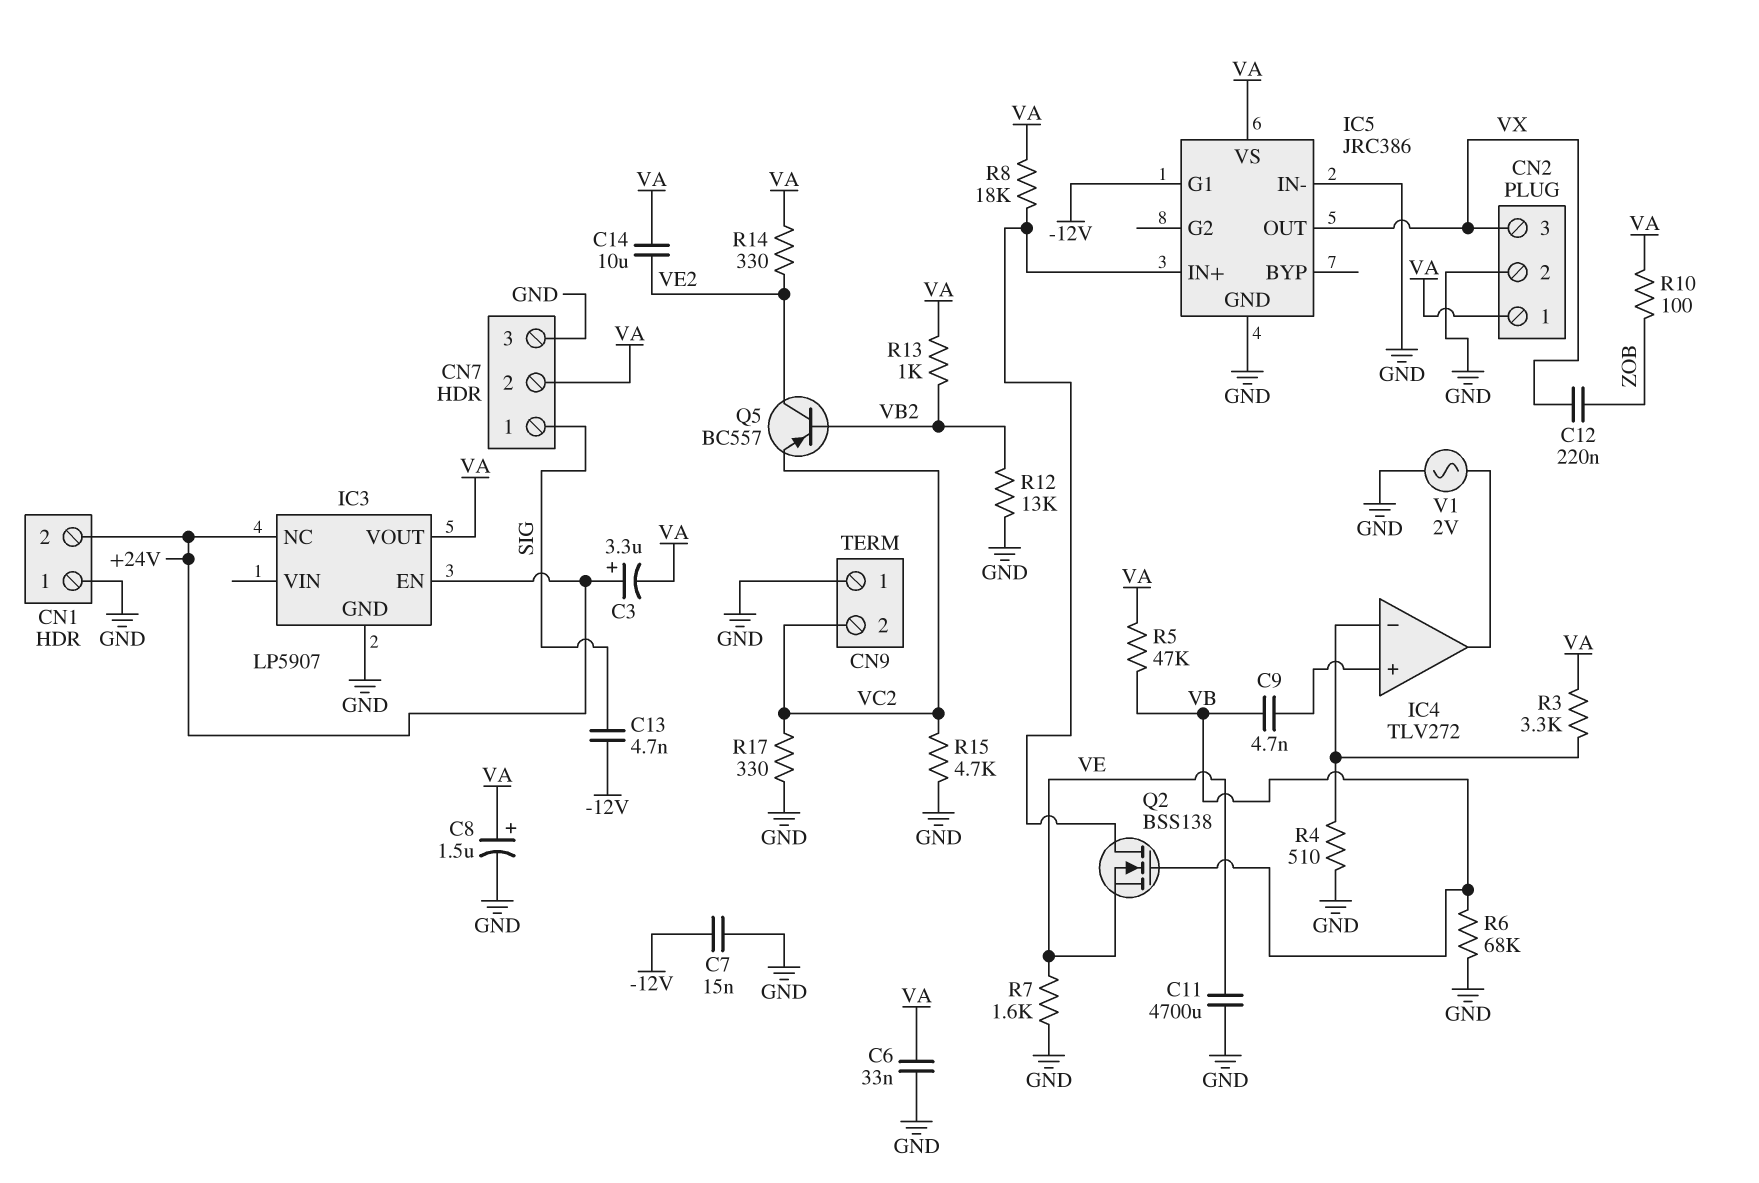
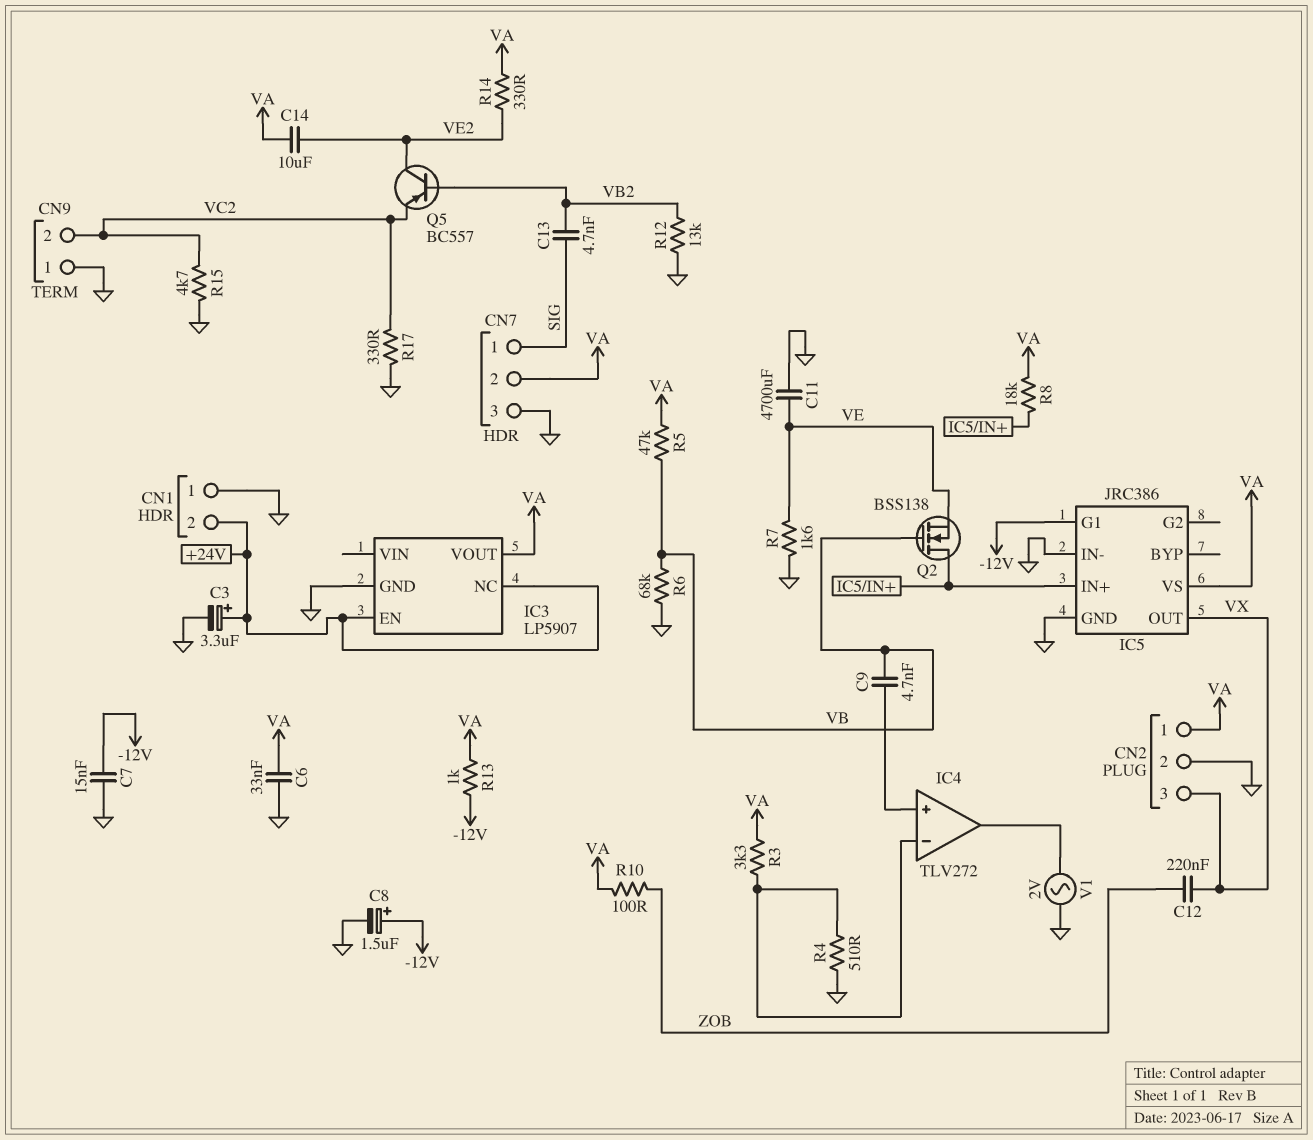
C3: 3.3uF (plus +24V, minus VA) -> 3.3uF (plus +24V, minus GND)
C8: 1.5uF (plus VA, minus GND) -> 1.5uF (plus -12V, minus GND)
C13: 4.7nF (-12V, SIG) -> 4.7nF (SIG, VB2)
R13: 1k (VA, VB2) -> 1k (-12V, VA)

